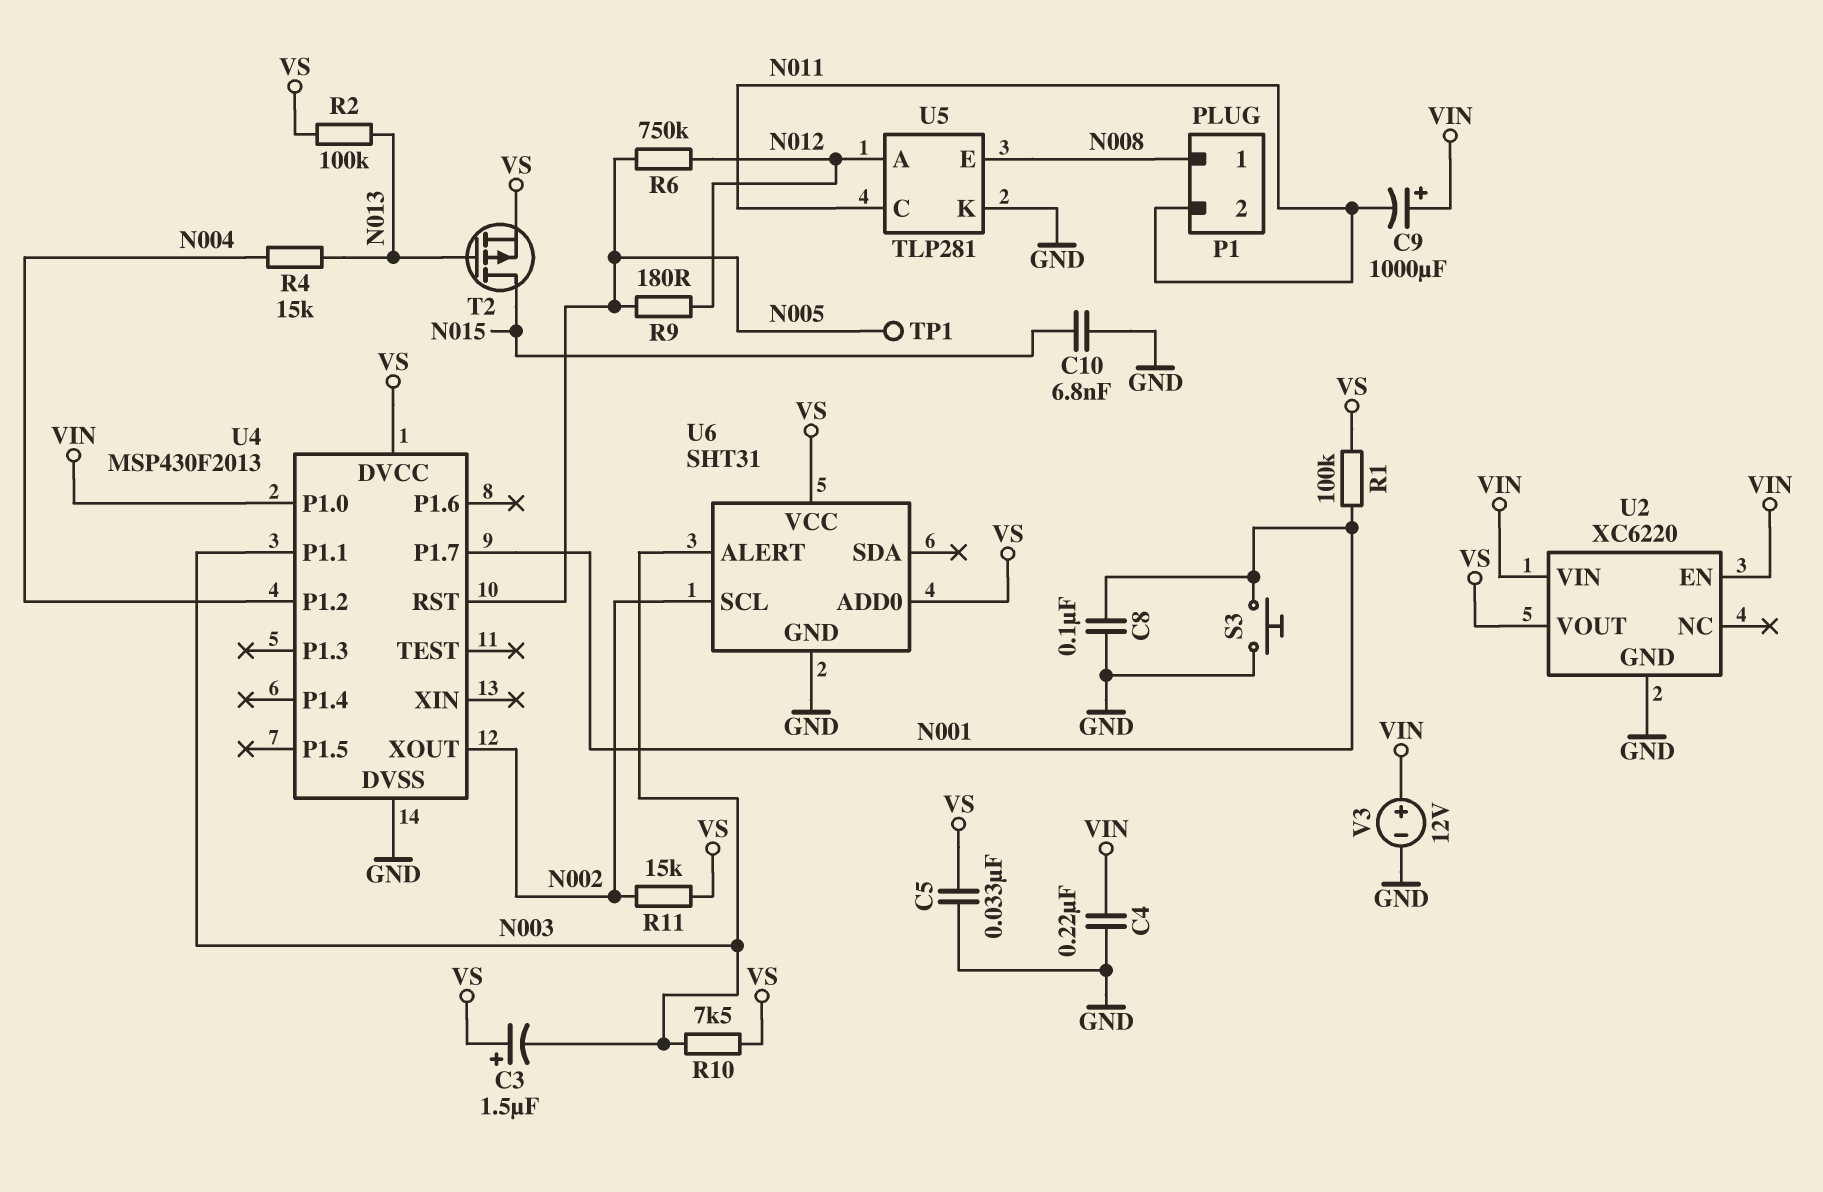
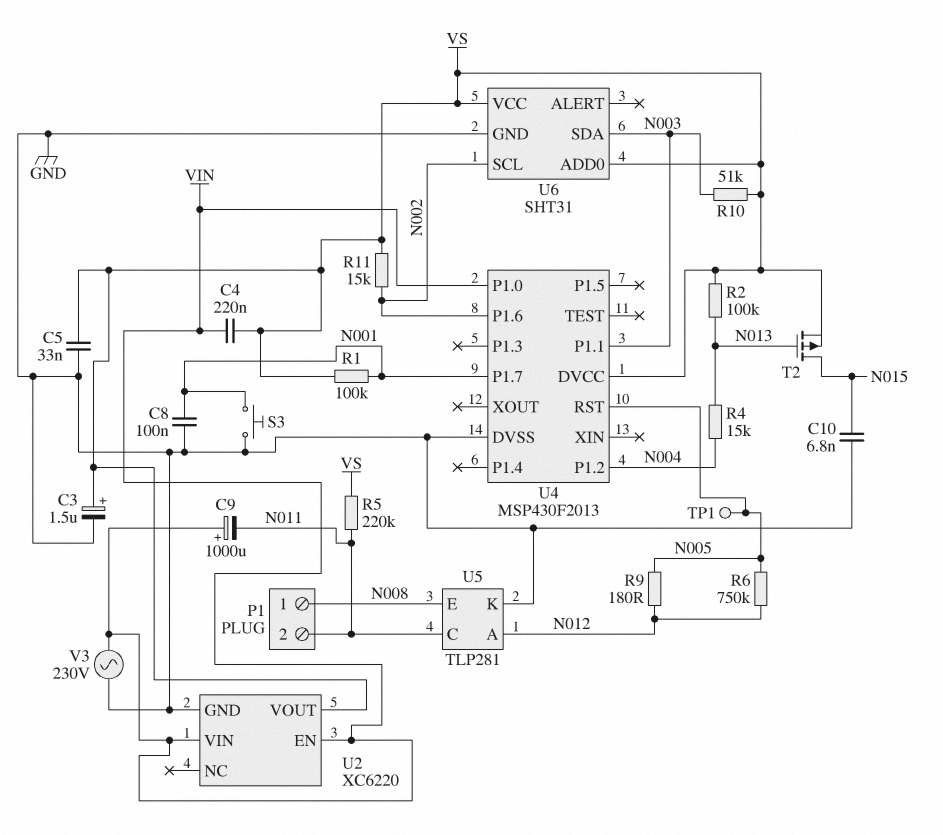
C3: 1.5uF (plus VS, minus N003) -> 1.5uF (plus VS, minus GND)
C4: 220nF (GND, VIN) -> 220nF (VIN, VS)
R5: none -> 220k (N011, VS)
R10: 7.5k (N003, VS) -> 51k (N003, VS)
U4 pin P1.6: none -> N002
U4 pin XOUT: N002 -> none
U6 pin ALERT: N003 -> none
U6 pin SDA: none -> N003
V3: 12V (plus VIN, minus GND) -> AC 230V (GND, VIN)

